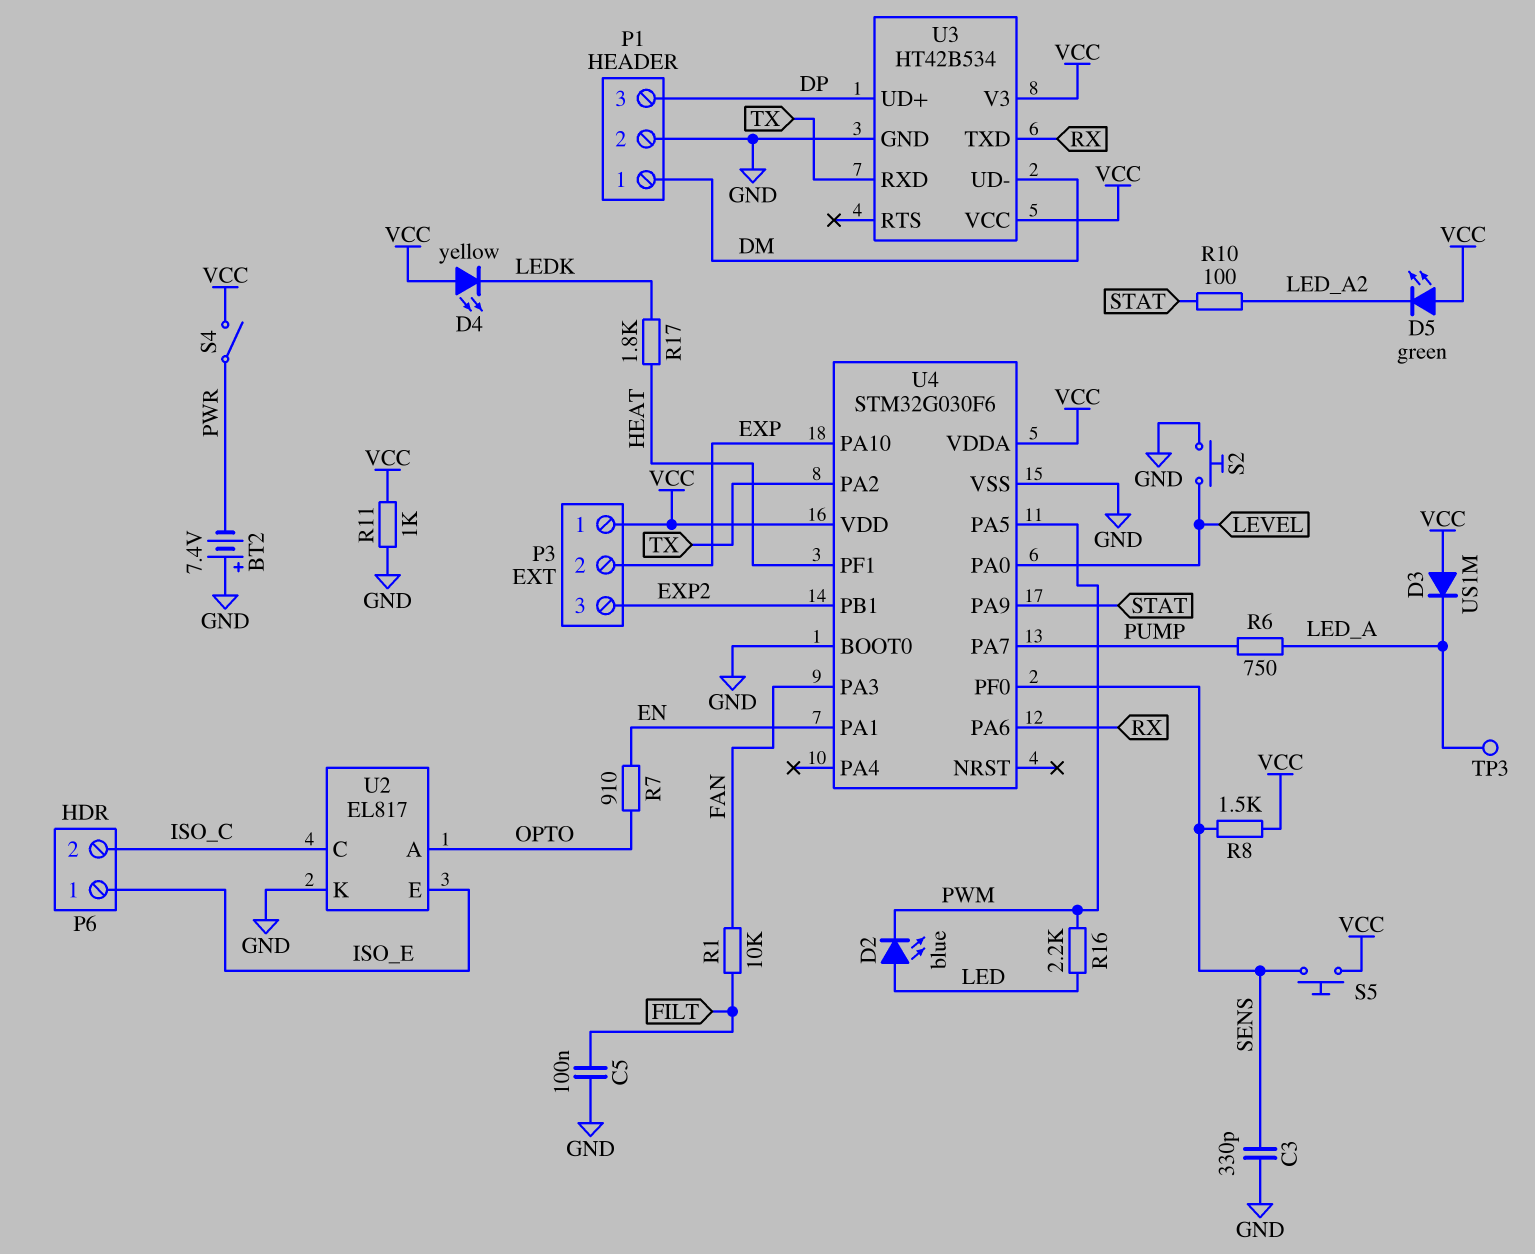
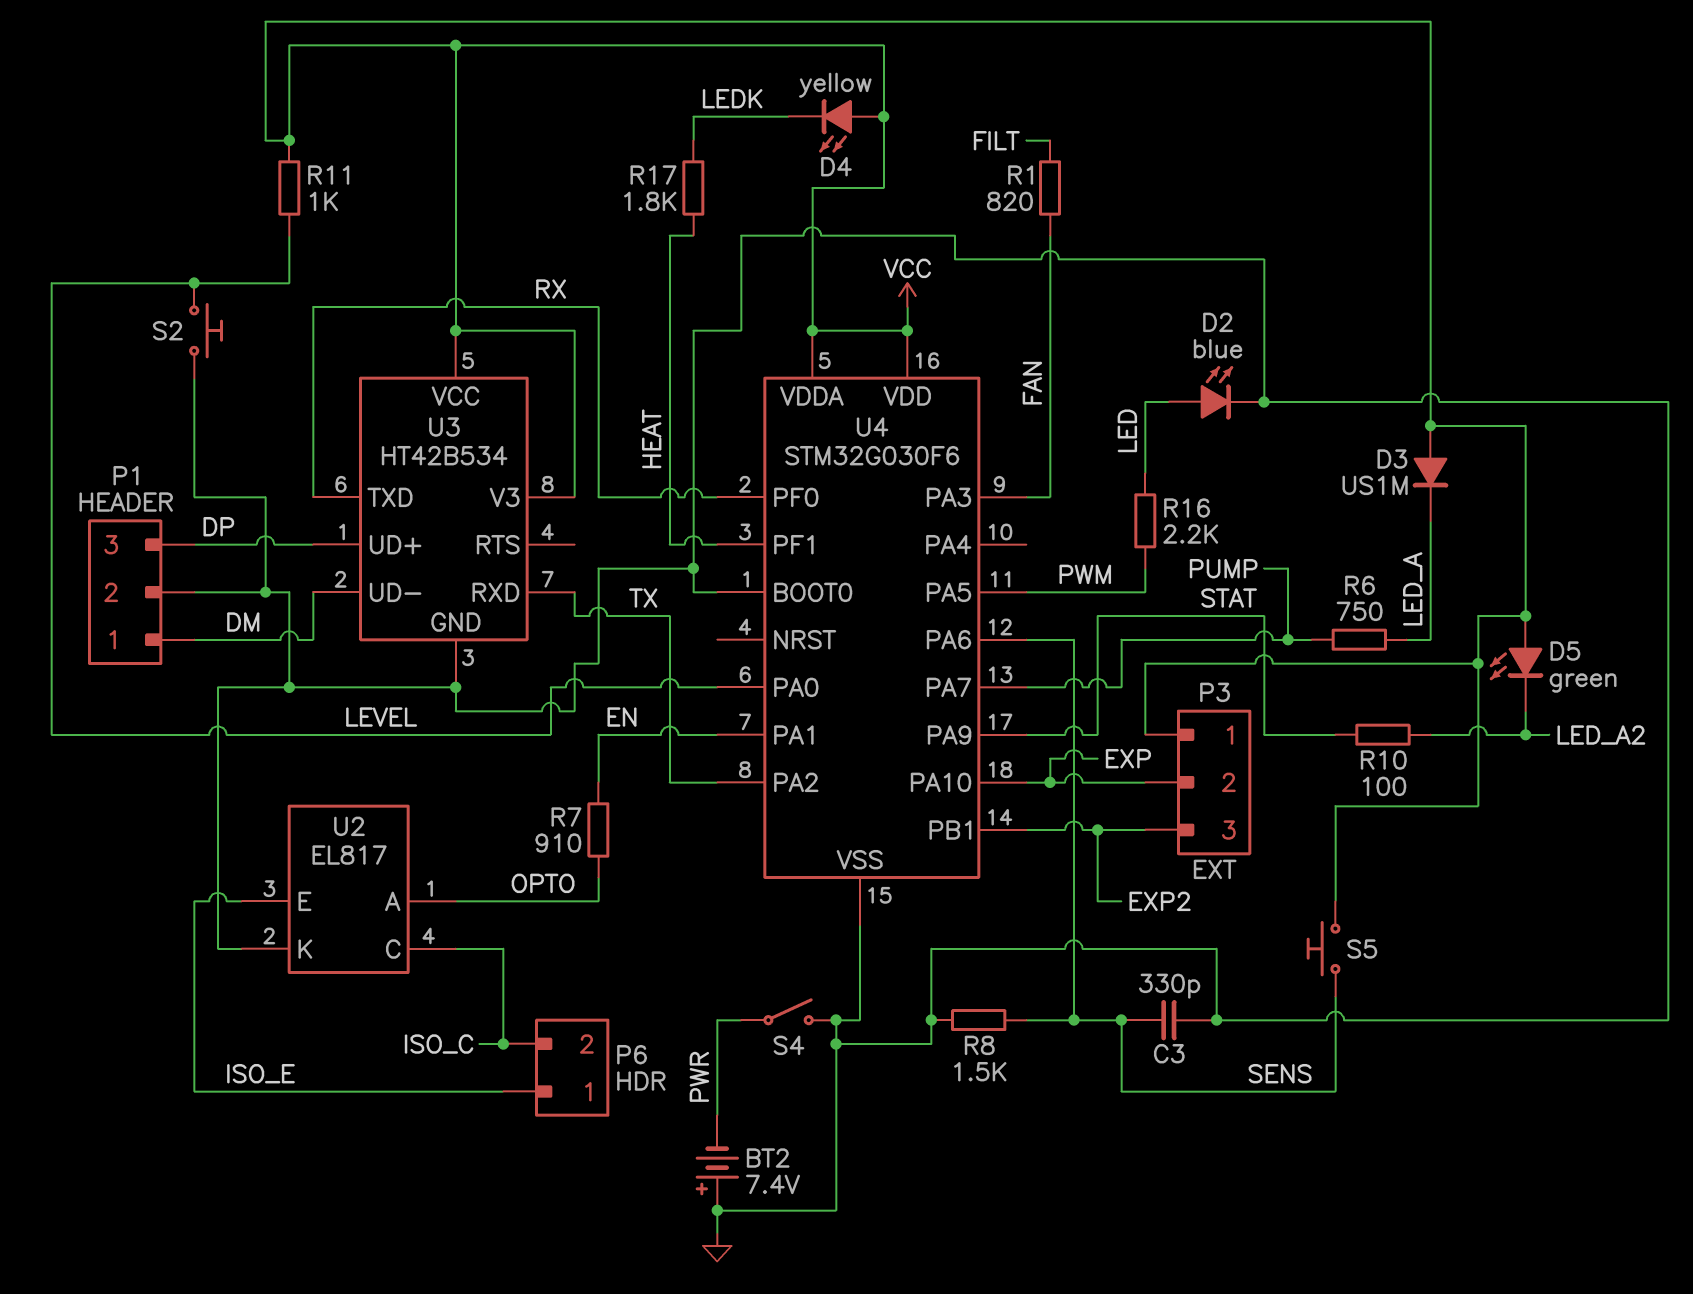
C5: 100nF (FILT, GND) -> none
D2: LED blue (A LED, K PWM) -> LED blue (A LED, K GND)
R1: 10k (FAN, FILT) -> 820 (FAN, FILT)
R8: 1.5k (SENS, VCC) -> 1.5k (GND, SENS)
R11: 1k (GND, VCC) -> 1k (LEVEL, VCC)
S4: switch (PWR, VCC) -> switch (GND, PWR)
TP3: test point (LED_A) -> none
U4 pin PA6: RX -> SENS
U4 pin PF0: SENS -> RX

